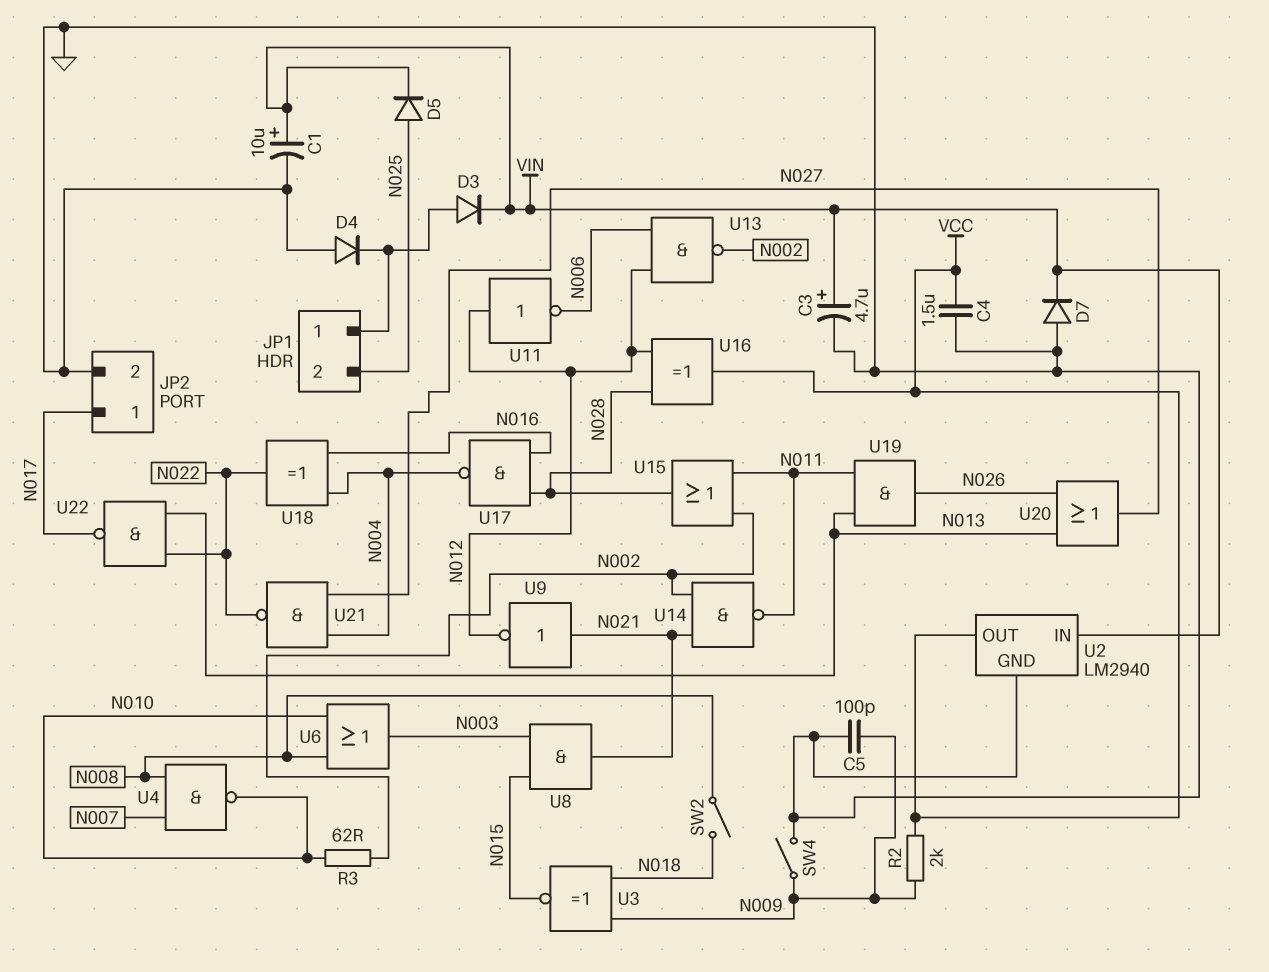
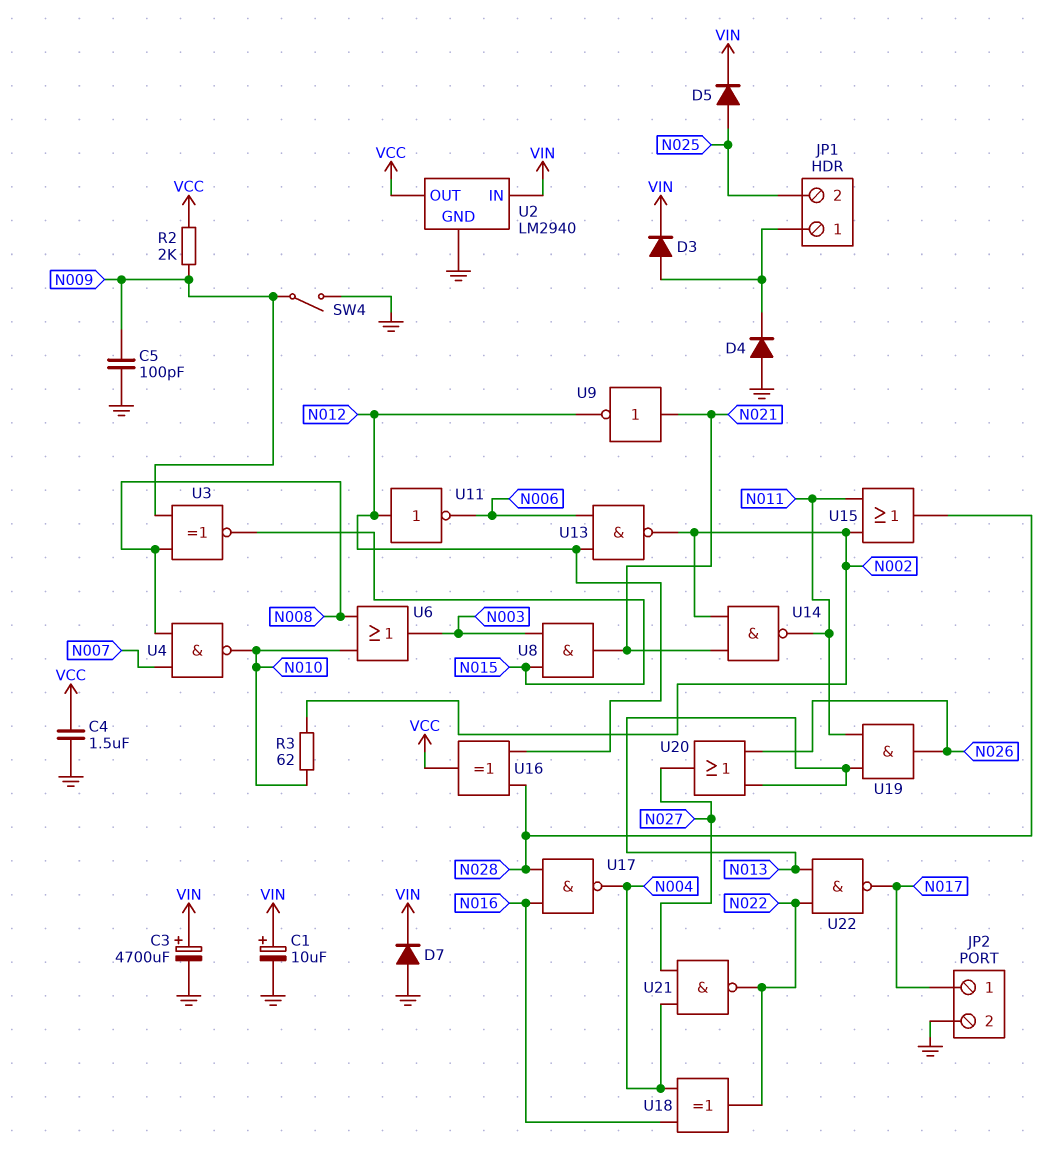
C3: 4.7uF (plus VIN, minus GND) -> 4700uF (plus VIN, minus GND)
SW2: switch (N008, N018) -> none
U3: XNOR (in N009, in N018, out N015) -> XNOR (in N008, in N009, out N015)

